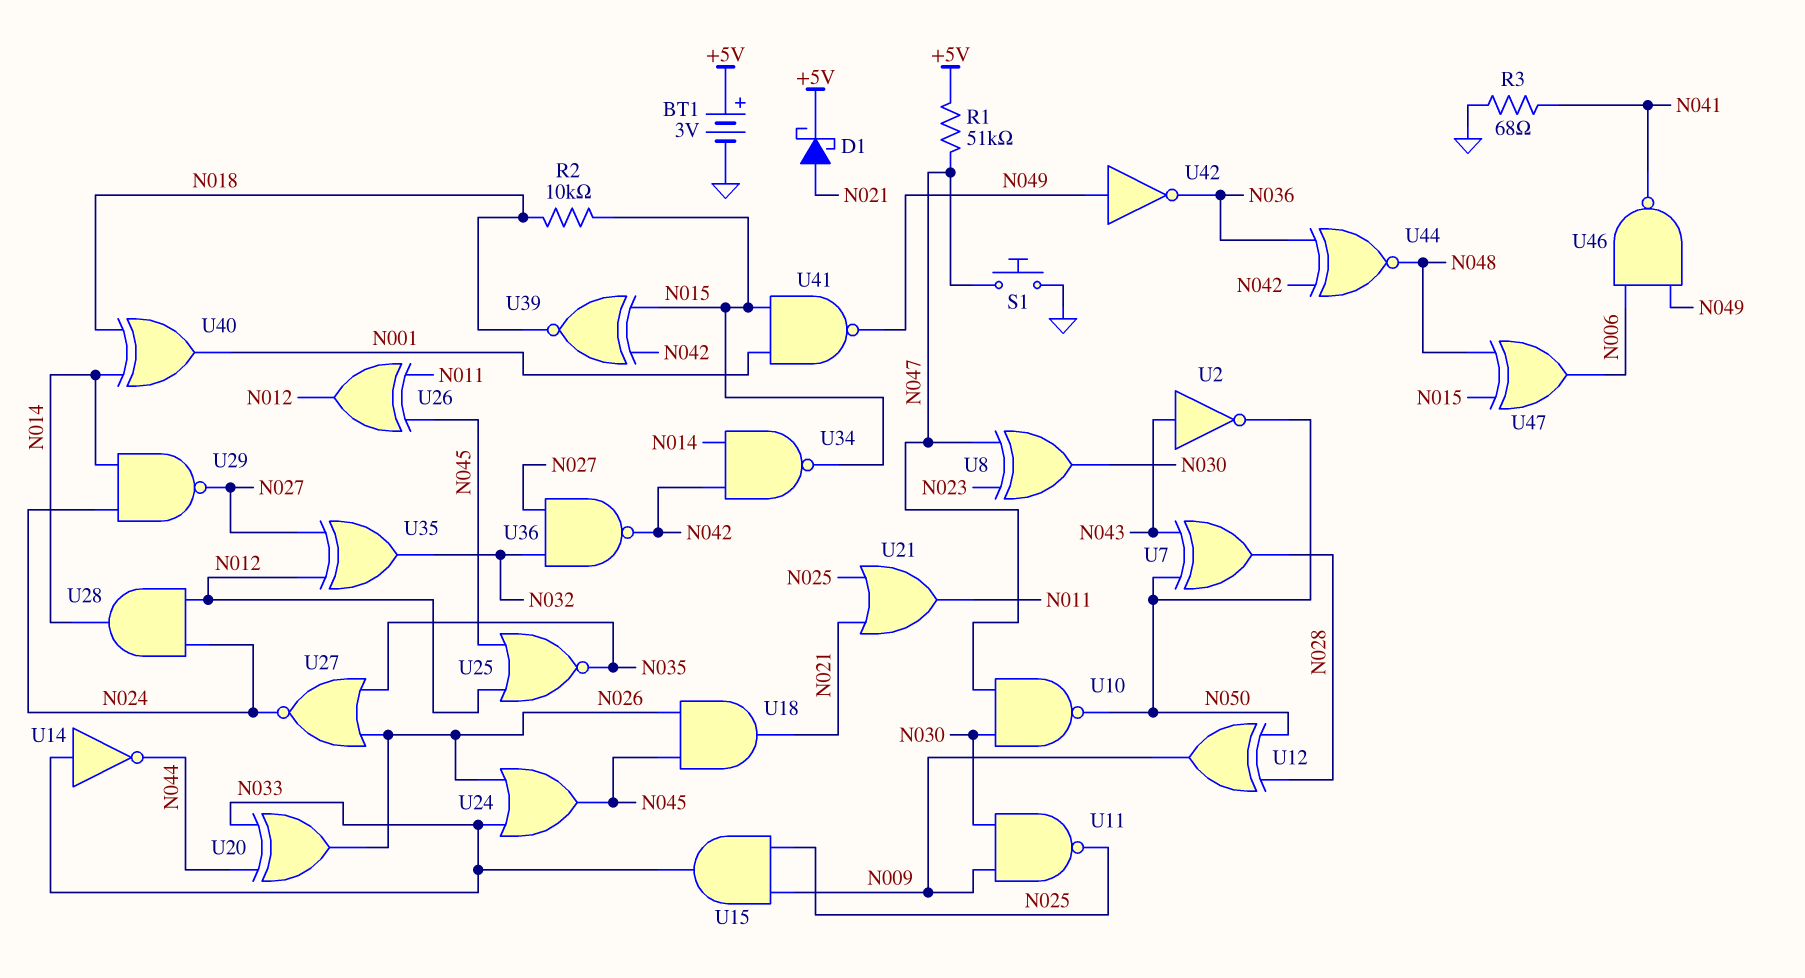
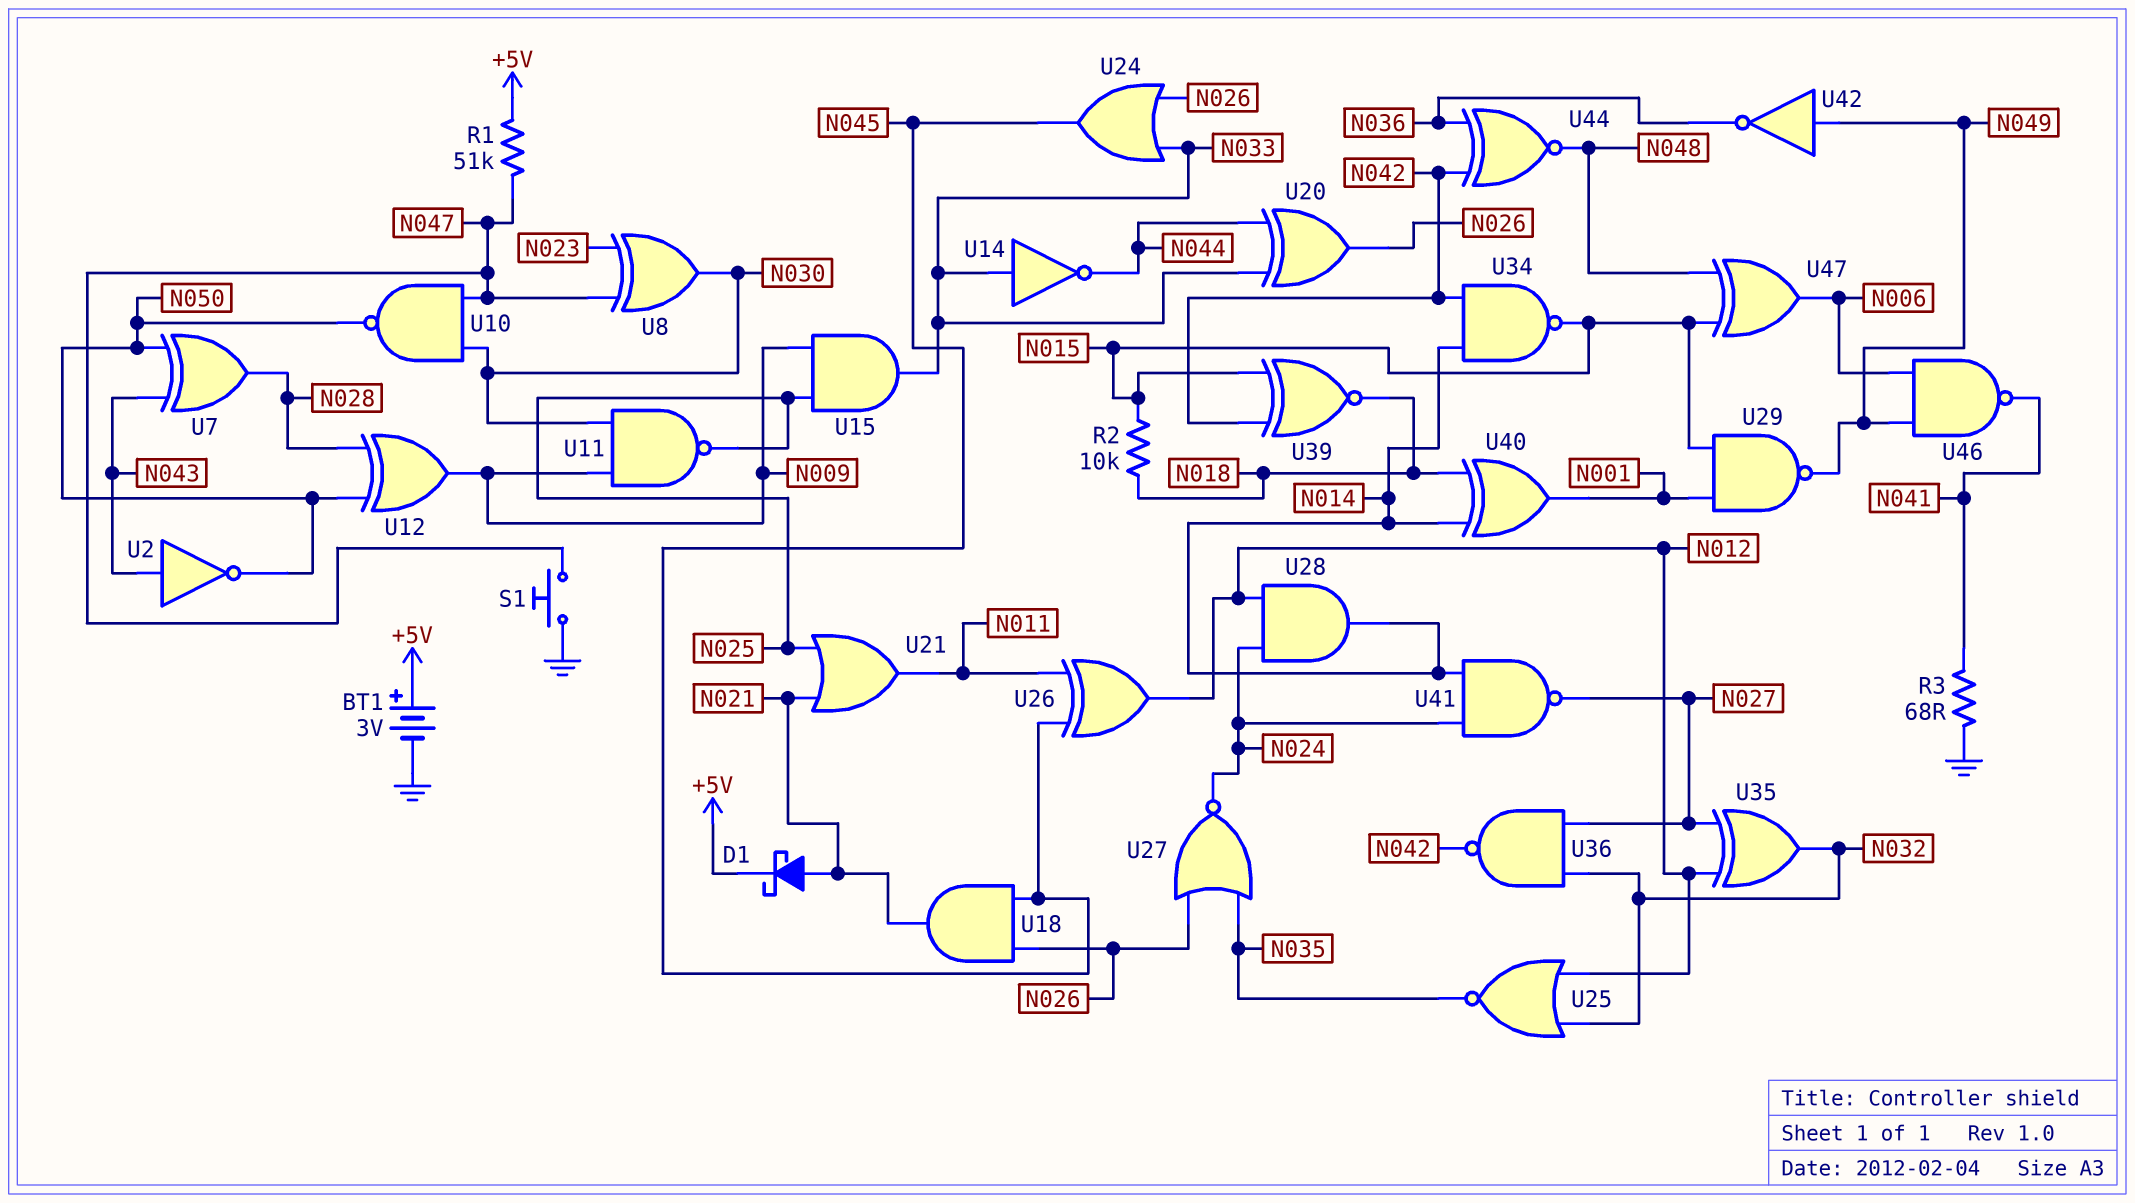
U25: NOR (in N012, in N045, out N035) -> NOR (in N012, in N032, out N035)
U29: NAND (in N014, in N024, out N027) -> NAND (in N001, in N015, out N049)
U41: NAND (in N001, in N015, out N049) -> NAND (in N014, in N024, out N027)

